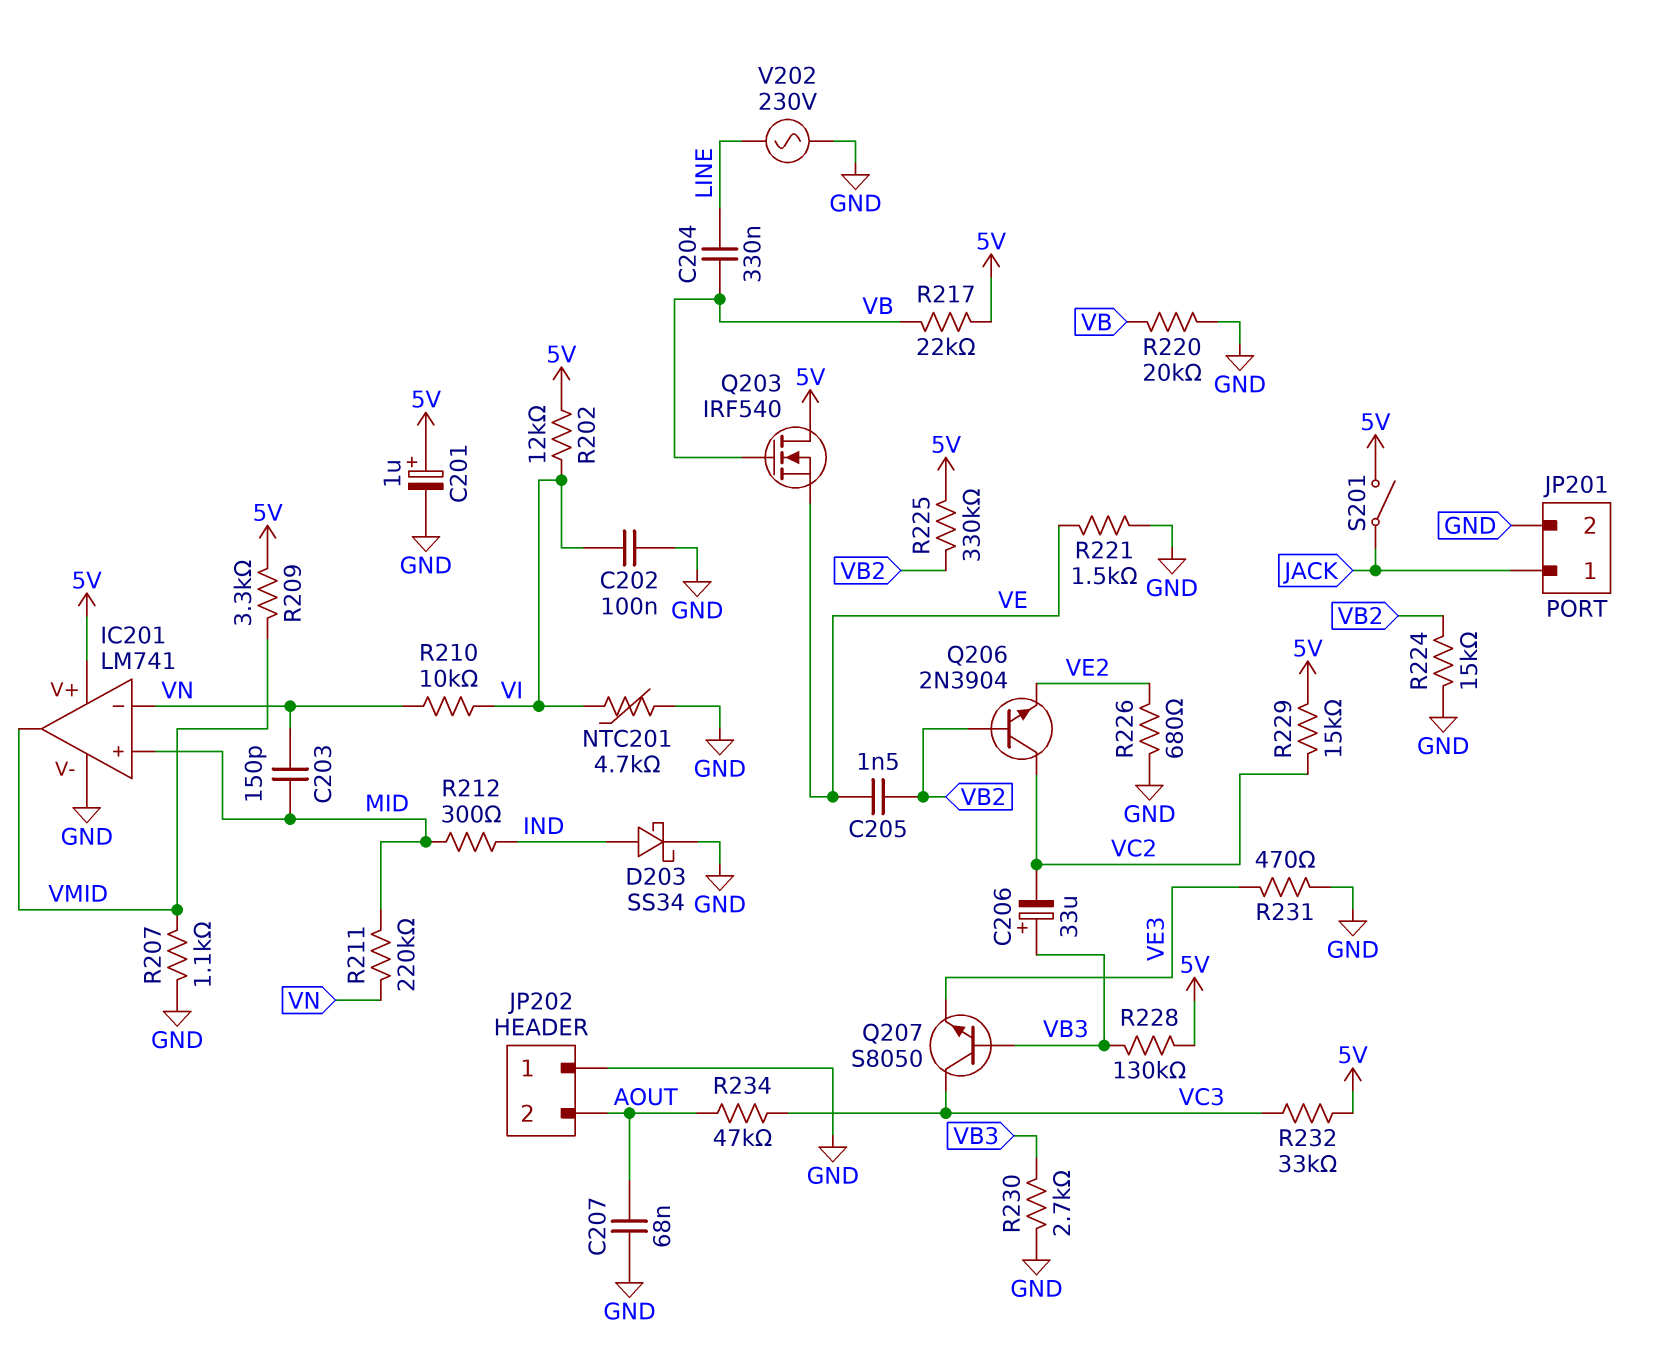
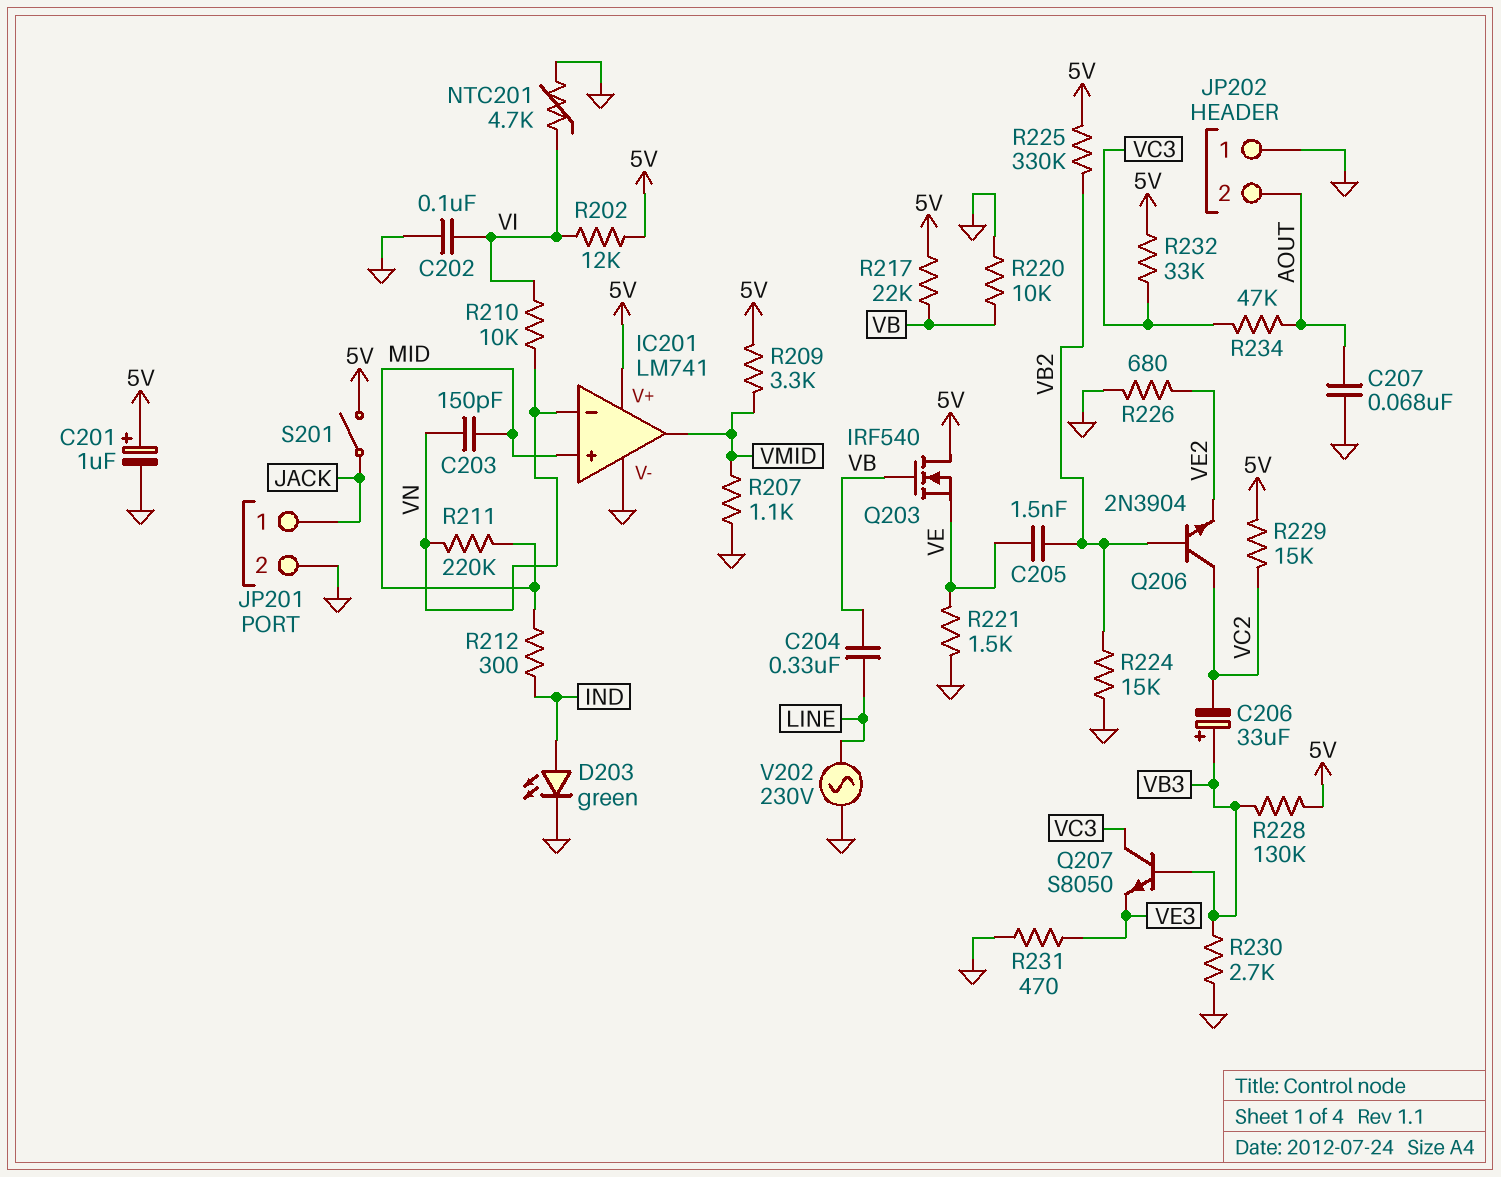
D203: schottky SS34 (A IND, K GND) -> LED green (A IND, K GND)
R220: 20k (GND, VB) -> 10k (GND, VB)

